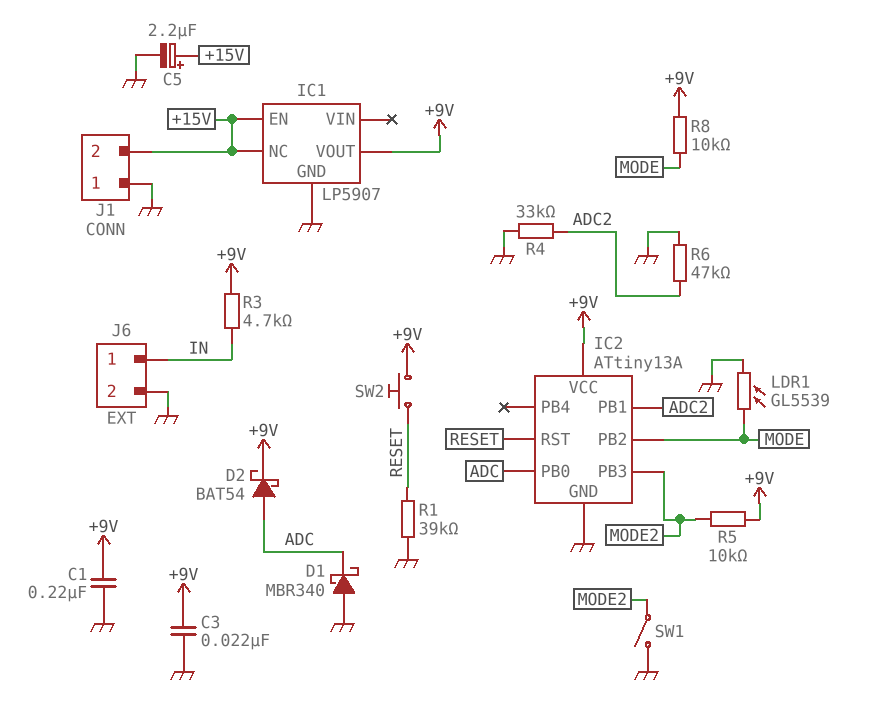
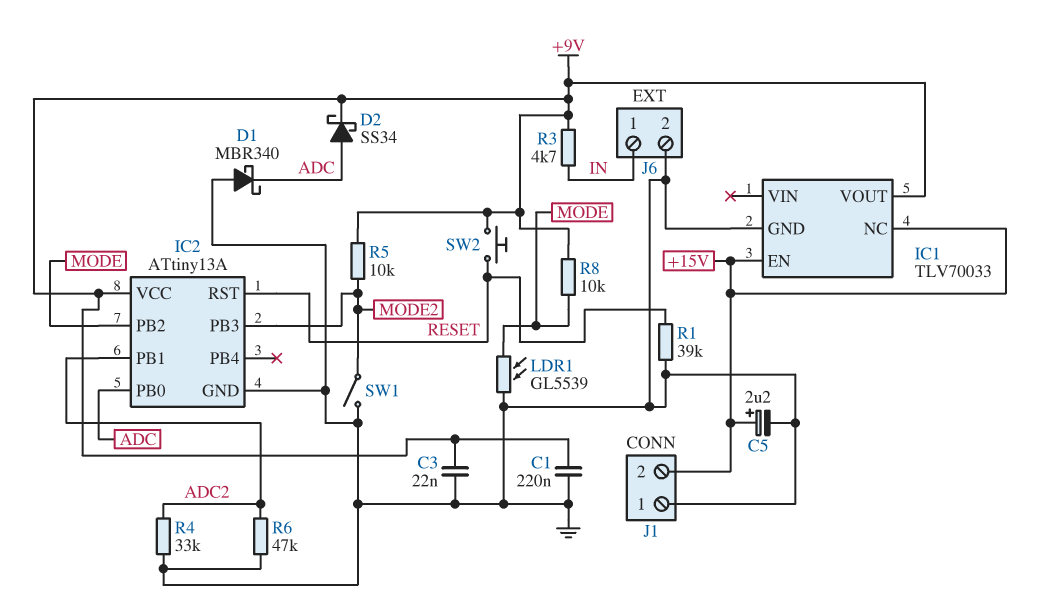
D2: schottky BAT54 (A ADC, K +9V) -> schottky SS34 (A ADC, K +9V)
IC1: LP5907 -> TLV70033

